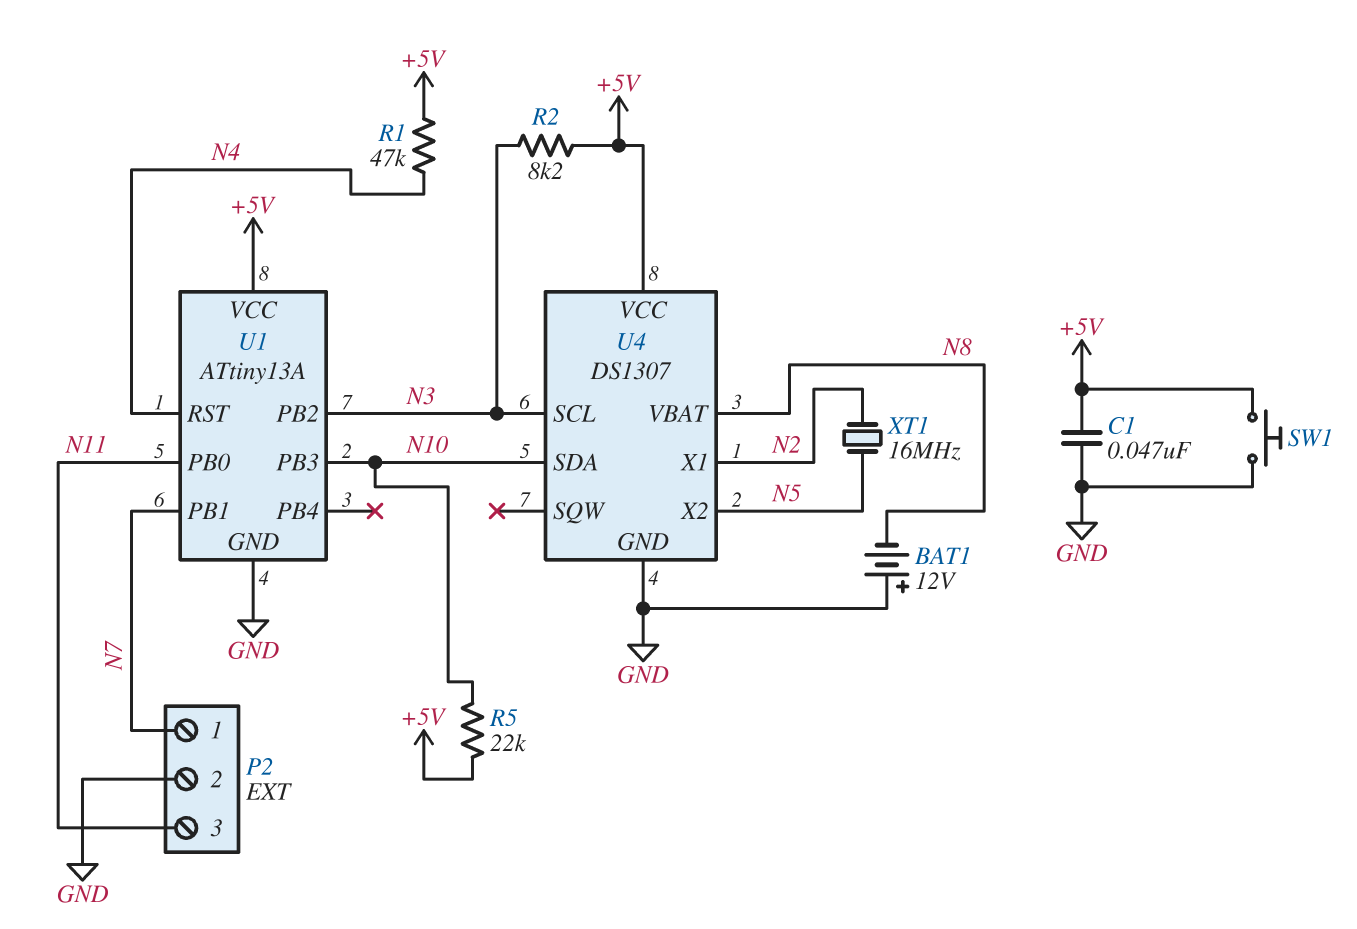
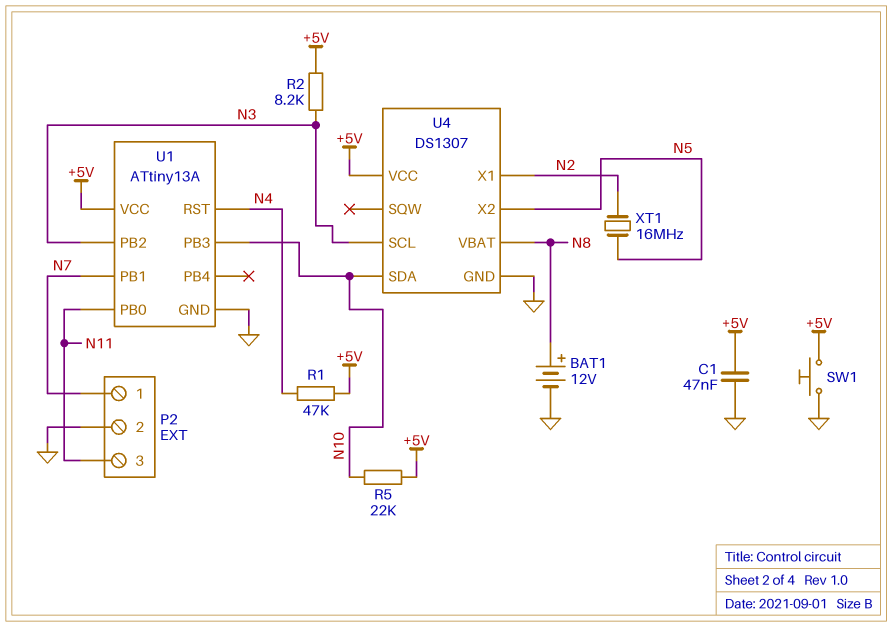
BAT1: 12V (plus GND, minus N8) -> 12V (plus N8, minus GND)

